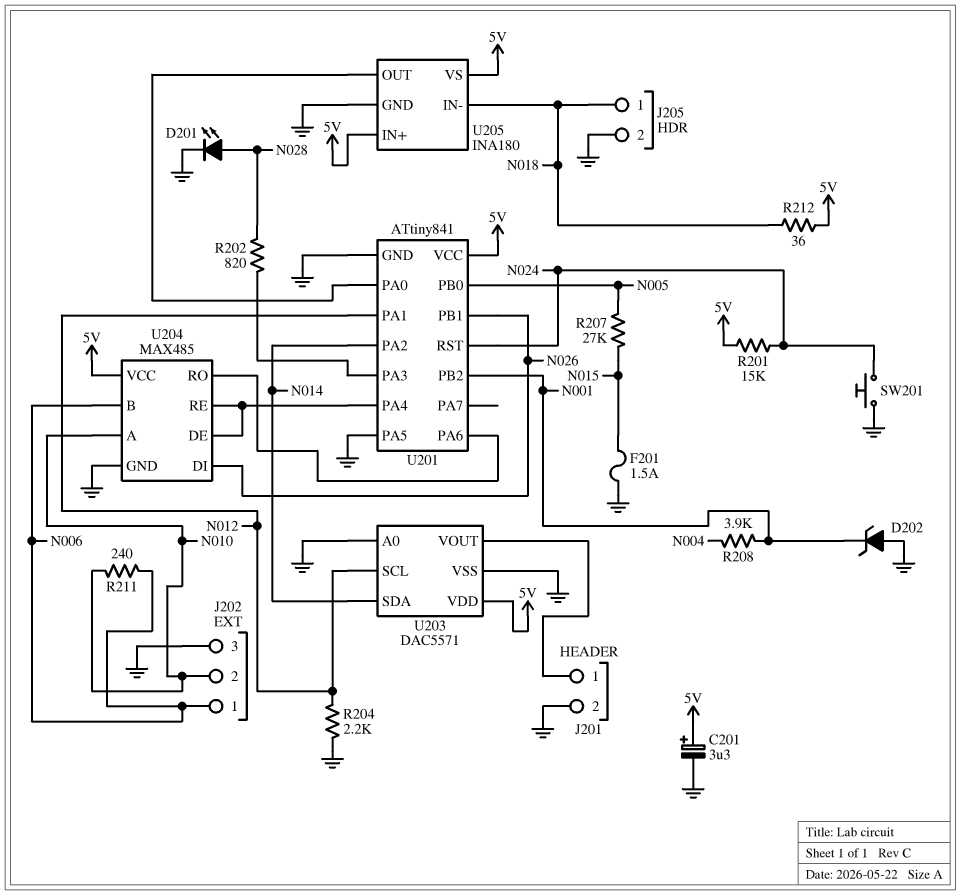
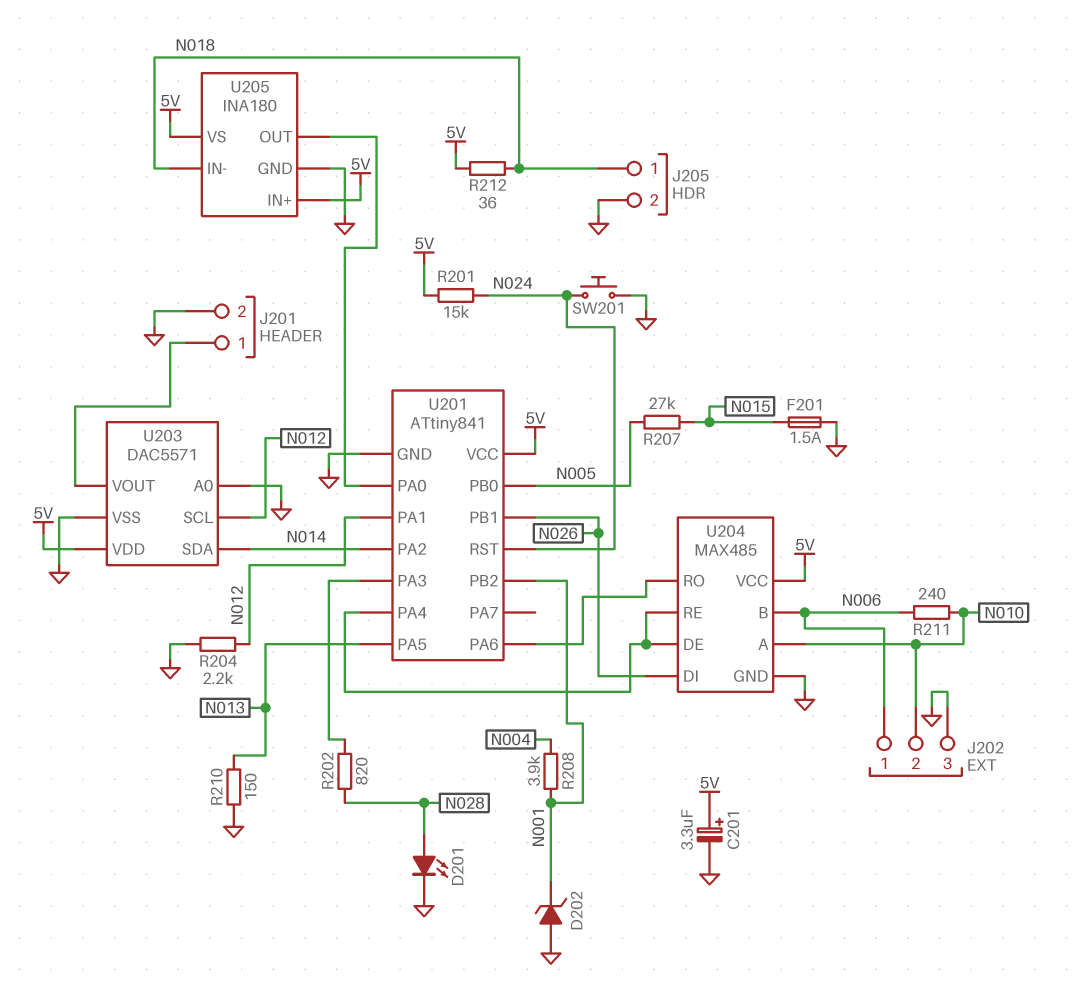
R210: none -> 150 (GND, N013)
U201 pin PA5: GND -> N013

